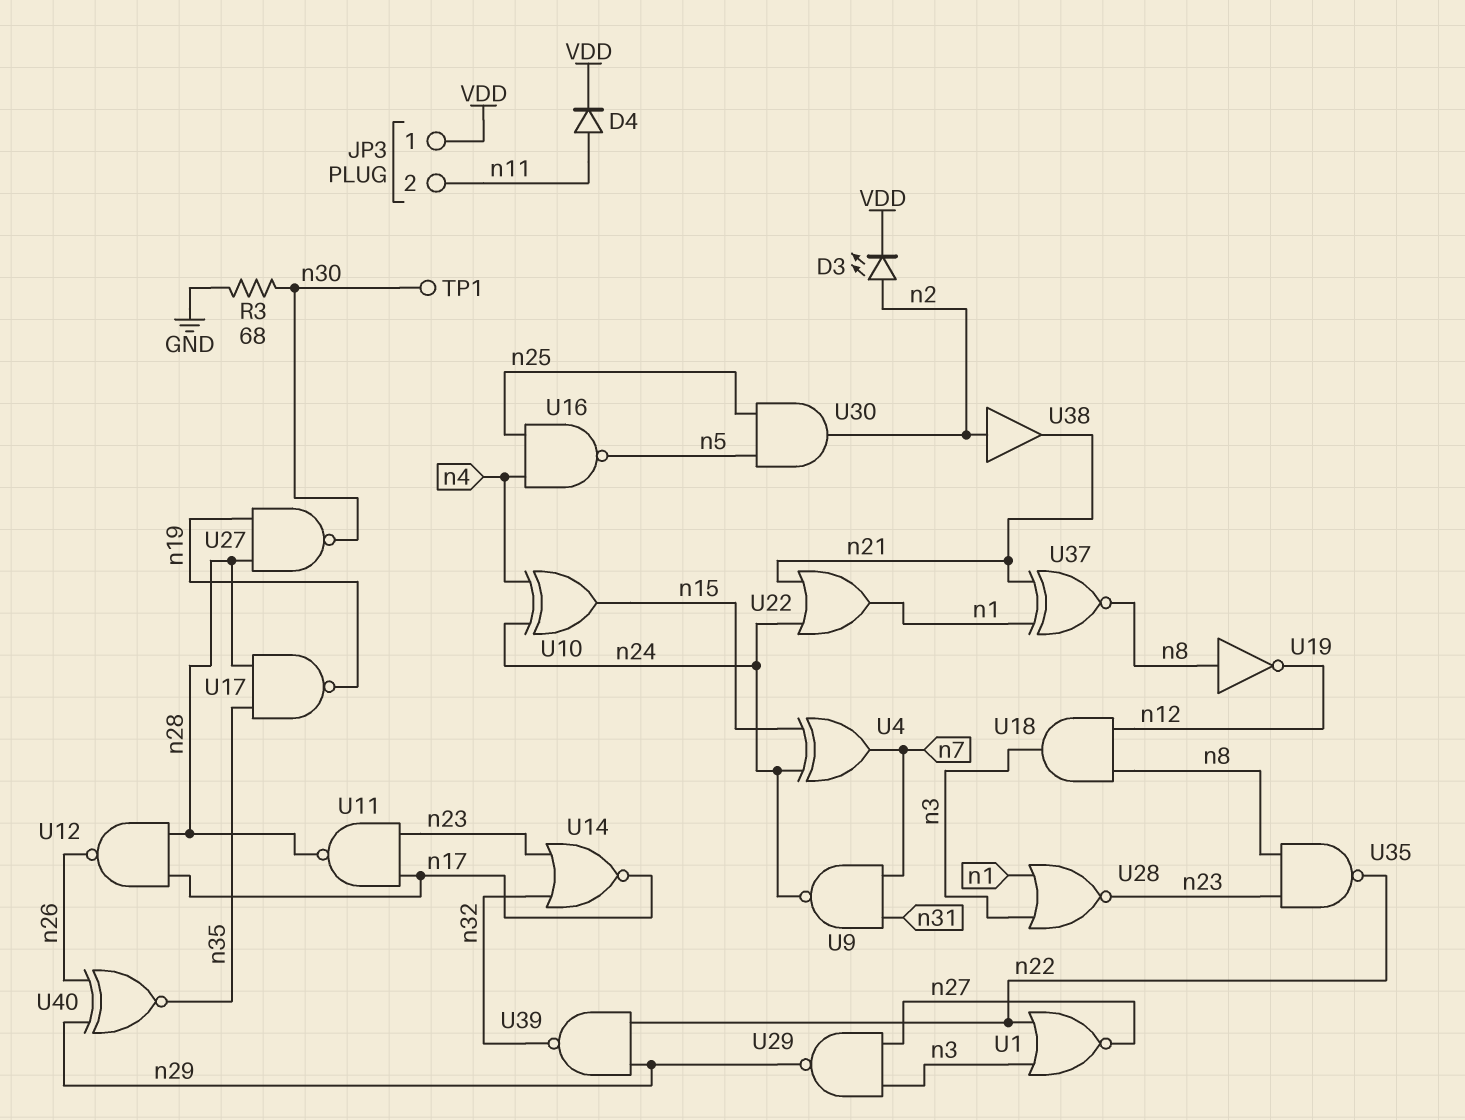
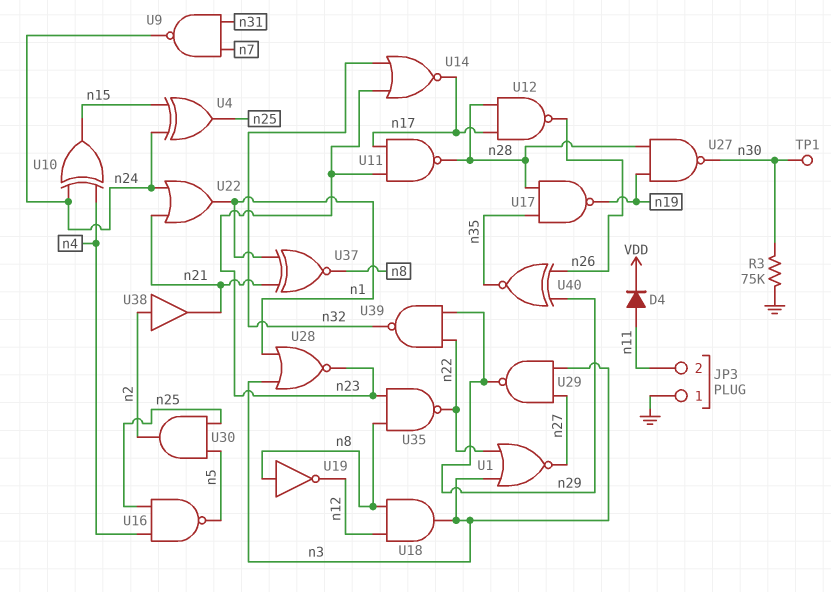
D3: LED (A n2, K VDD) -> none
JP3 pin 1: VDD -> GND
R3: 68 (GND, n30) -> 75k (GND, n30)
U4: XOR (in n15, in n24, out n7) -> XOR (in n15, in n24, out n25)

